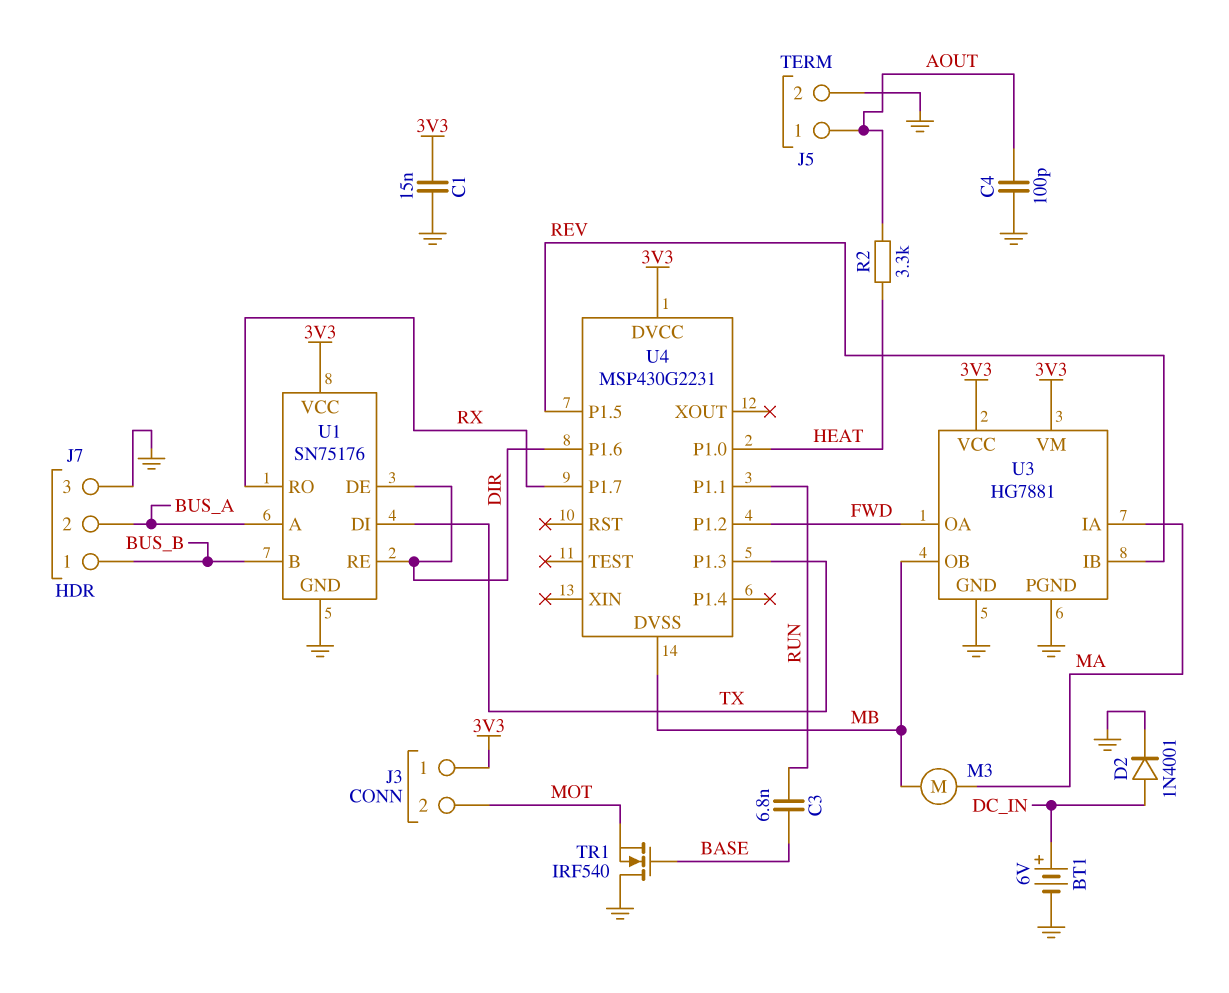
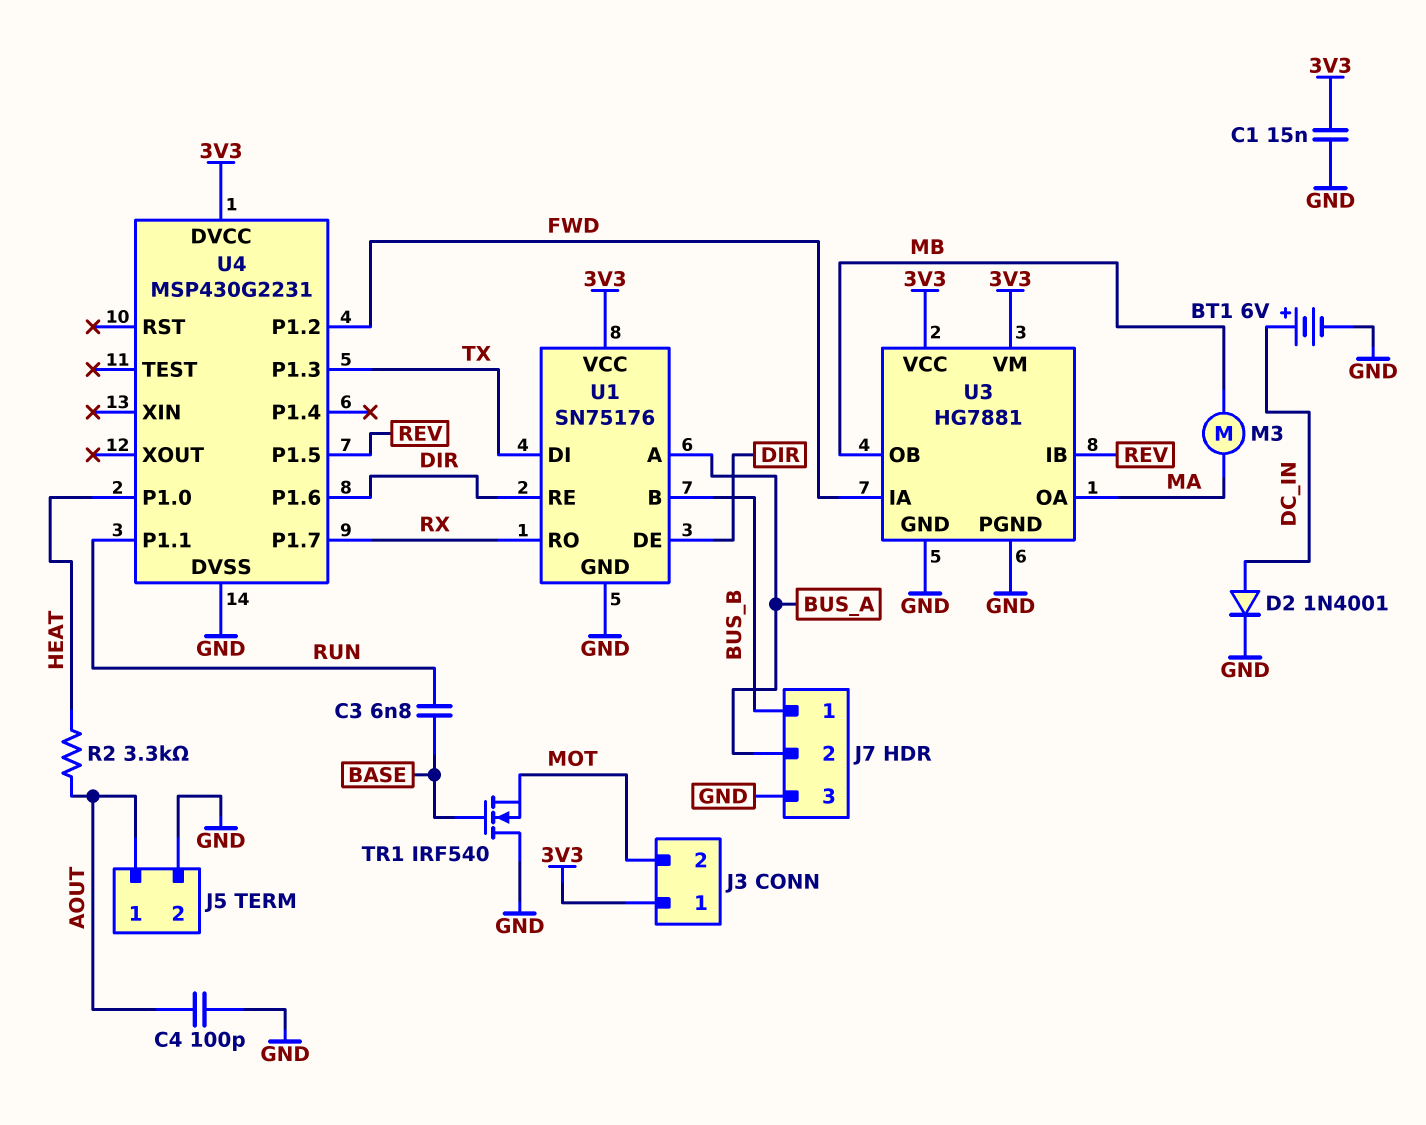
U3 pin IA: MA -> FWD
U3 pin OA: FWD -> MA
U4 pin DVSS: MB -> GND

